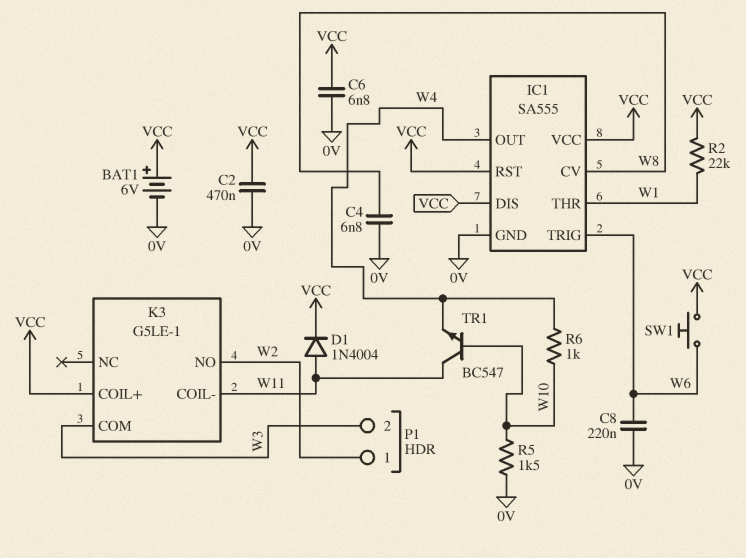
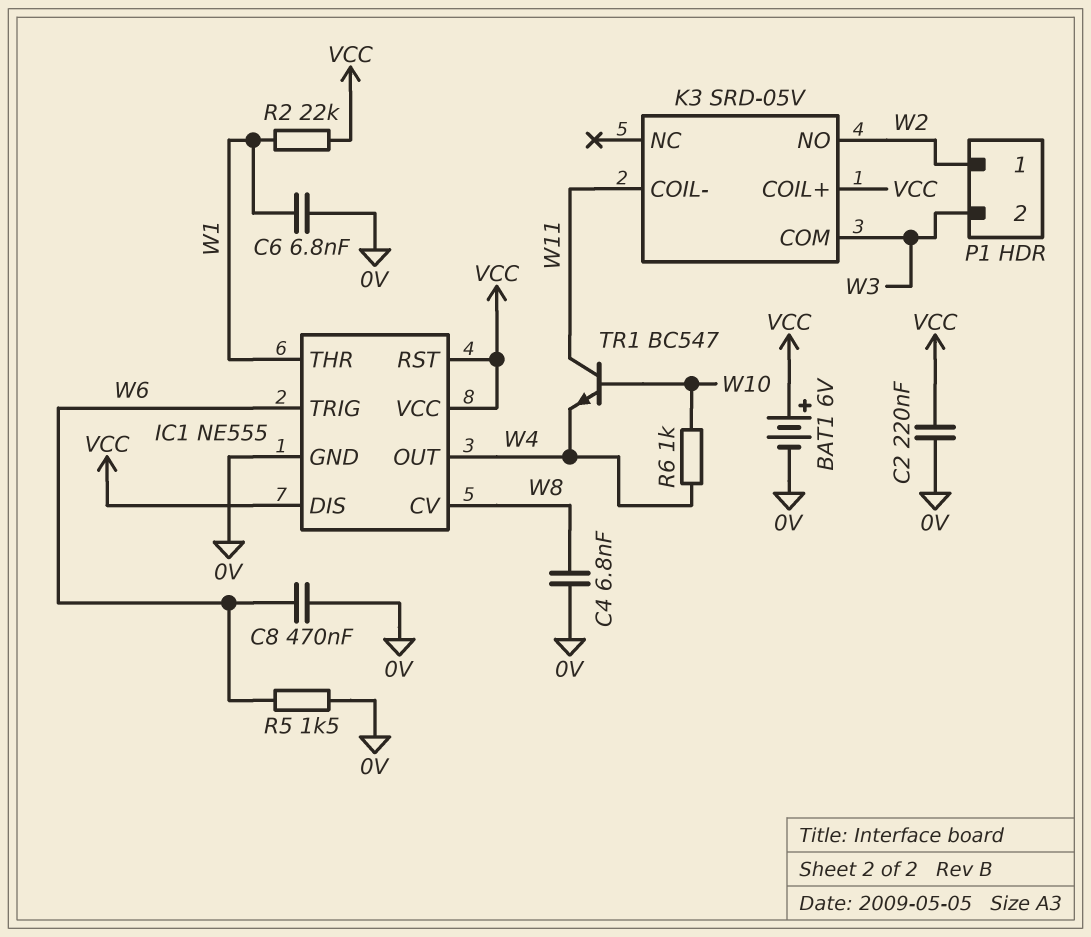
C2: 470nF (0V, VCC) -> 220nF (0V, VCC)
C6: 6.8nF (0V, VCC) -> 6.8nF (0V, W1)
C8: 220nF (0V, W6) -> 470nF (0V, W6)
D1: diode 1N4004 (A W11, K VCC) -> none
IC1: SA555 -> NE555
K3: G5LE-1 -> SRD-05V
R5: 1.5k (0V, W10) -> 1.5k (0V, W6)
SW1: button (VCC, W6) -> none

